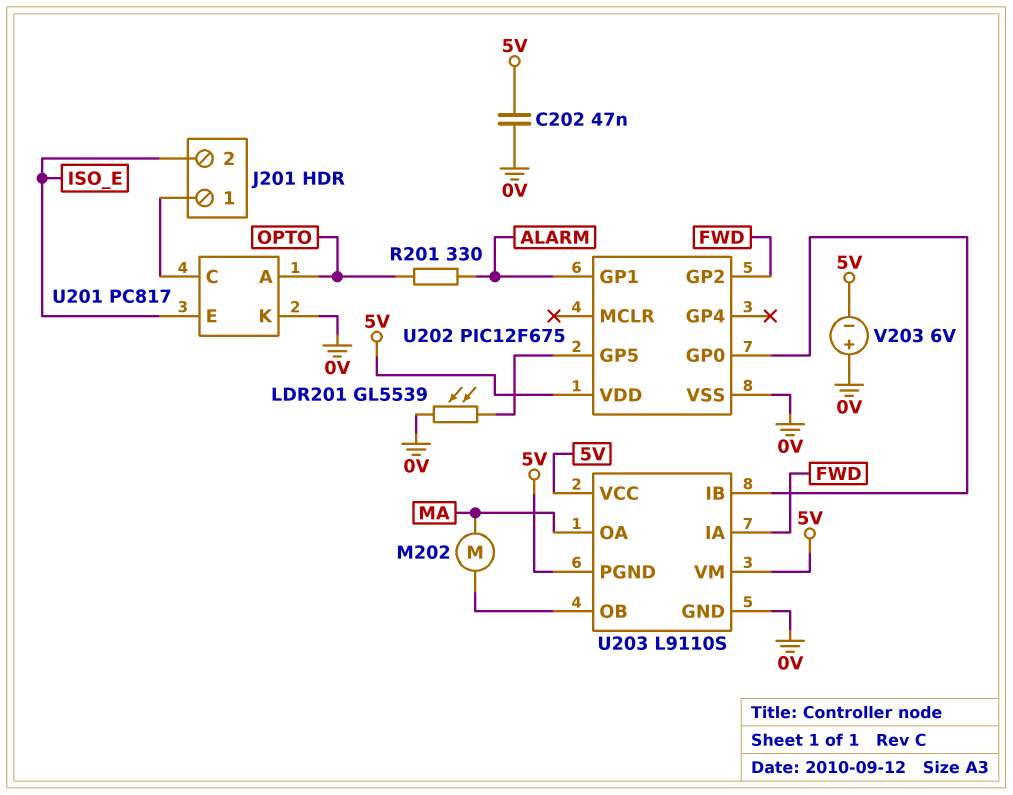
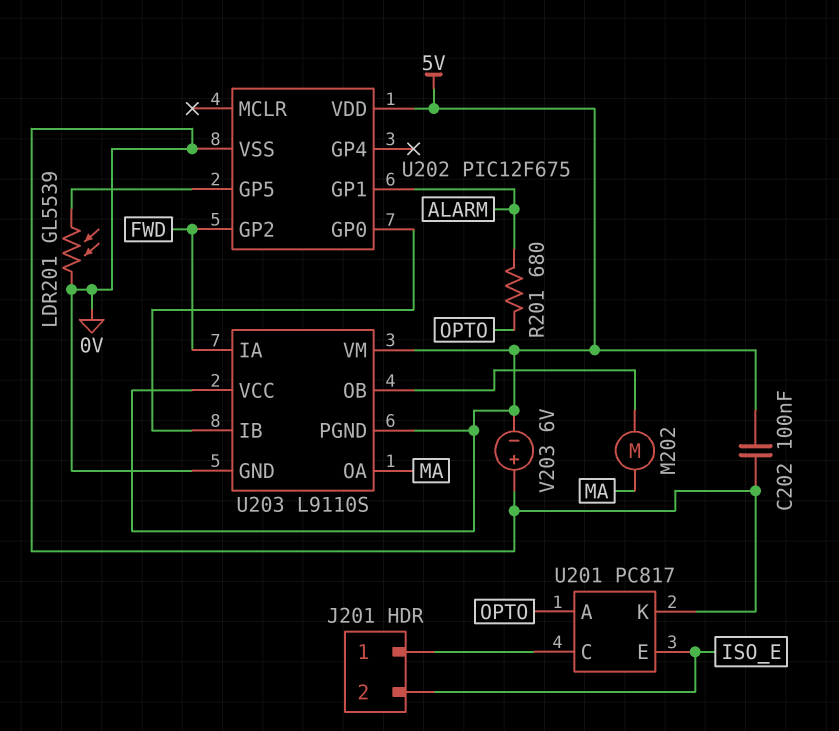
C202: 47nF (0V, 5V) -> 100nF (0V, 5V)
R201: 330 (ALARM, OPTO) -> 680 (ALARM, OPTO)

